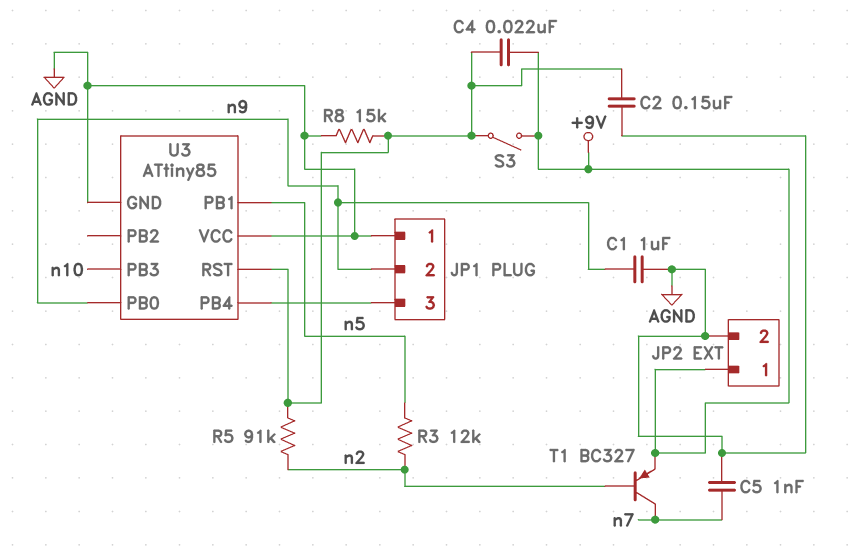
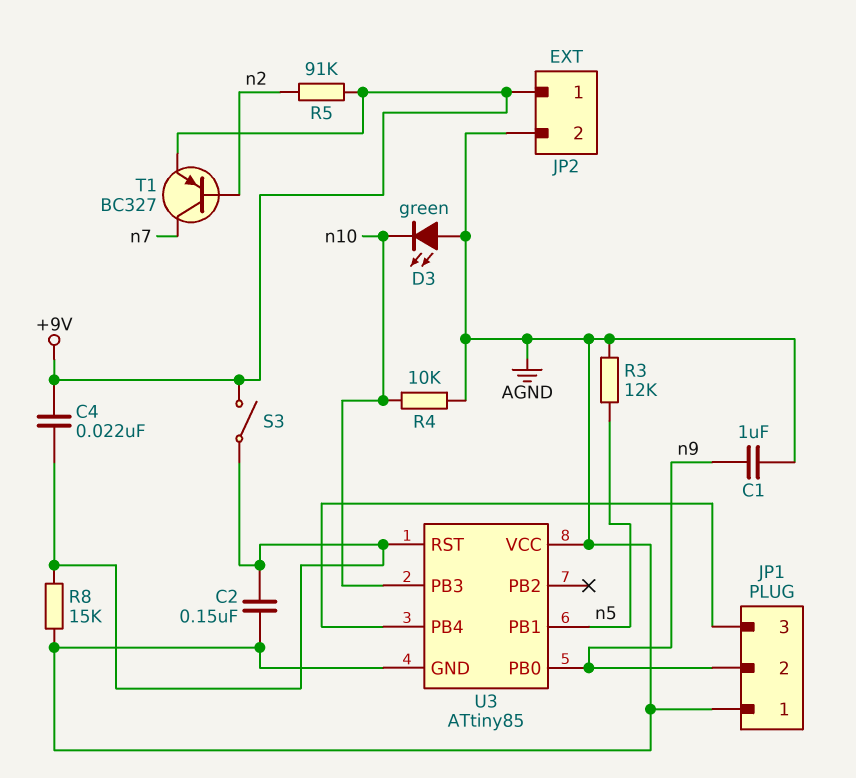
C5: 1nF (AGND, n7) -> none
D3: none -> LED green (A AGND, K n10)
R3: 12k (n2, n5) -> 12k (AGND, n5)
R4: none -> 10k (AGND, n10)
R5: 91k (U3/RST, n2) -> 91k (+9V, n2)

